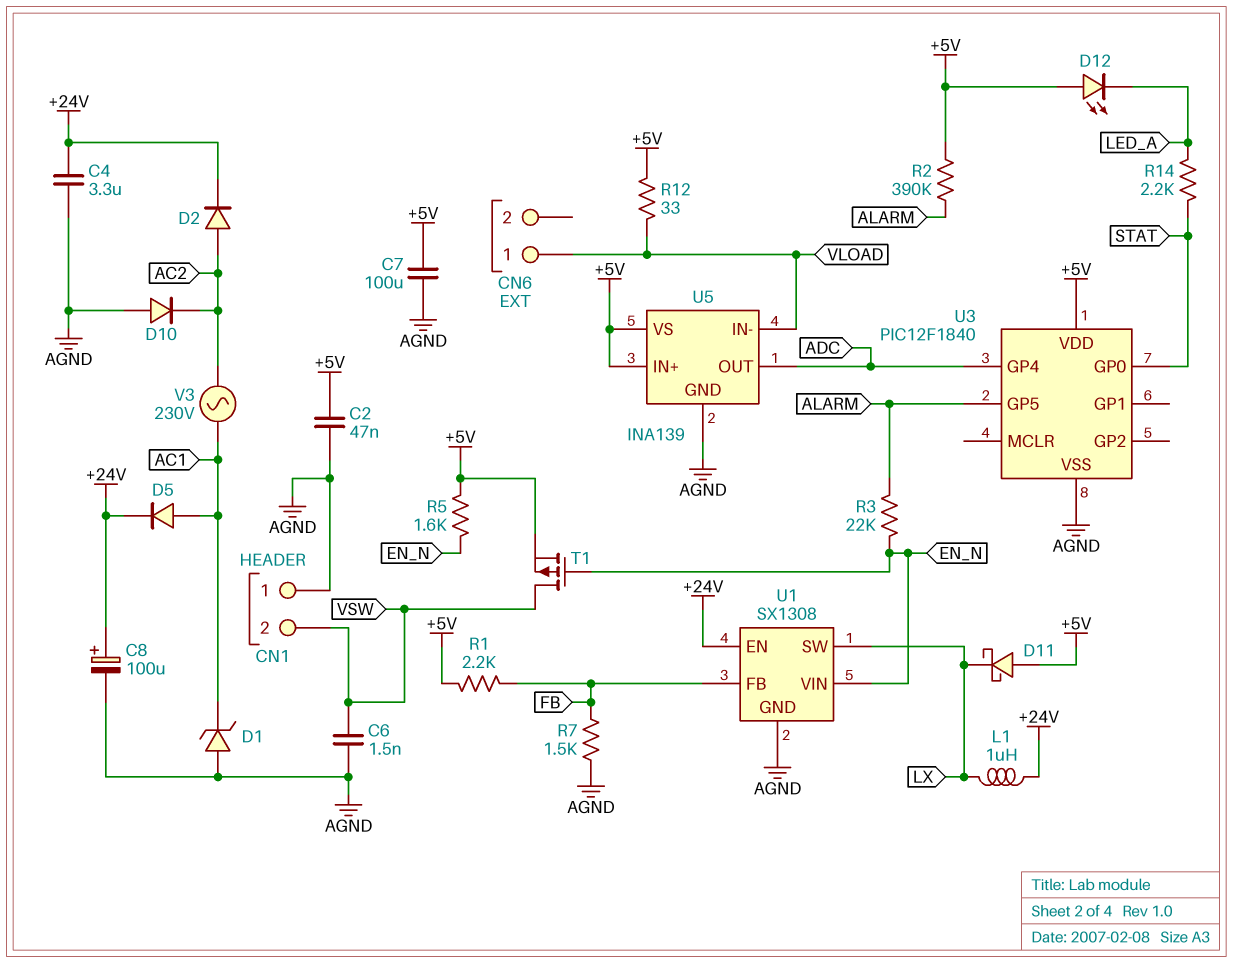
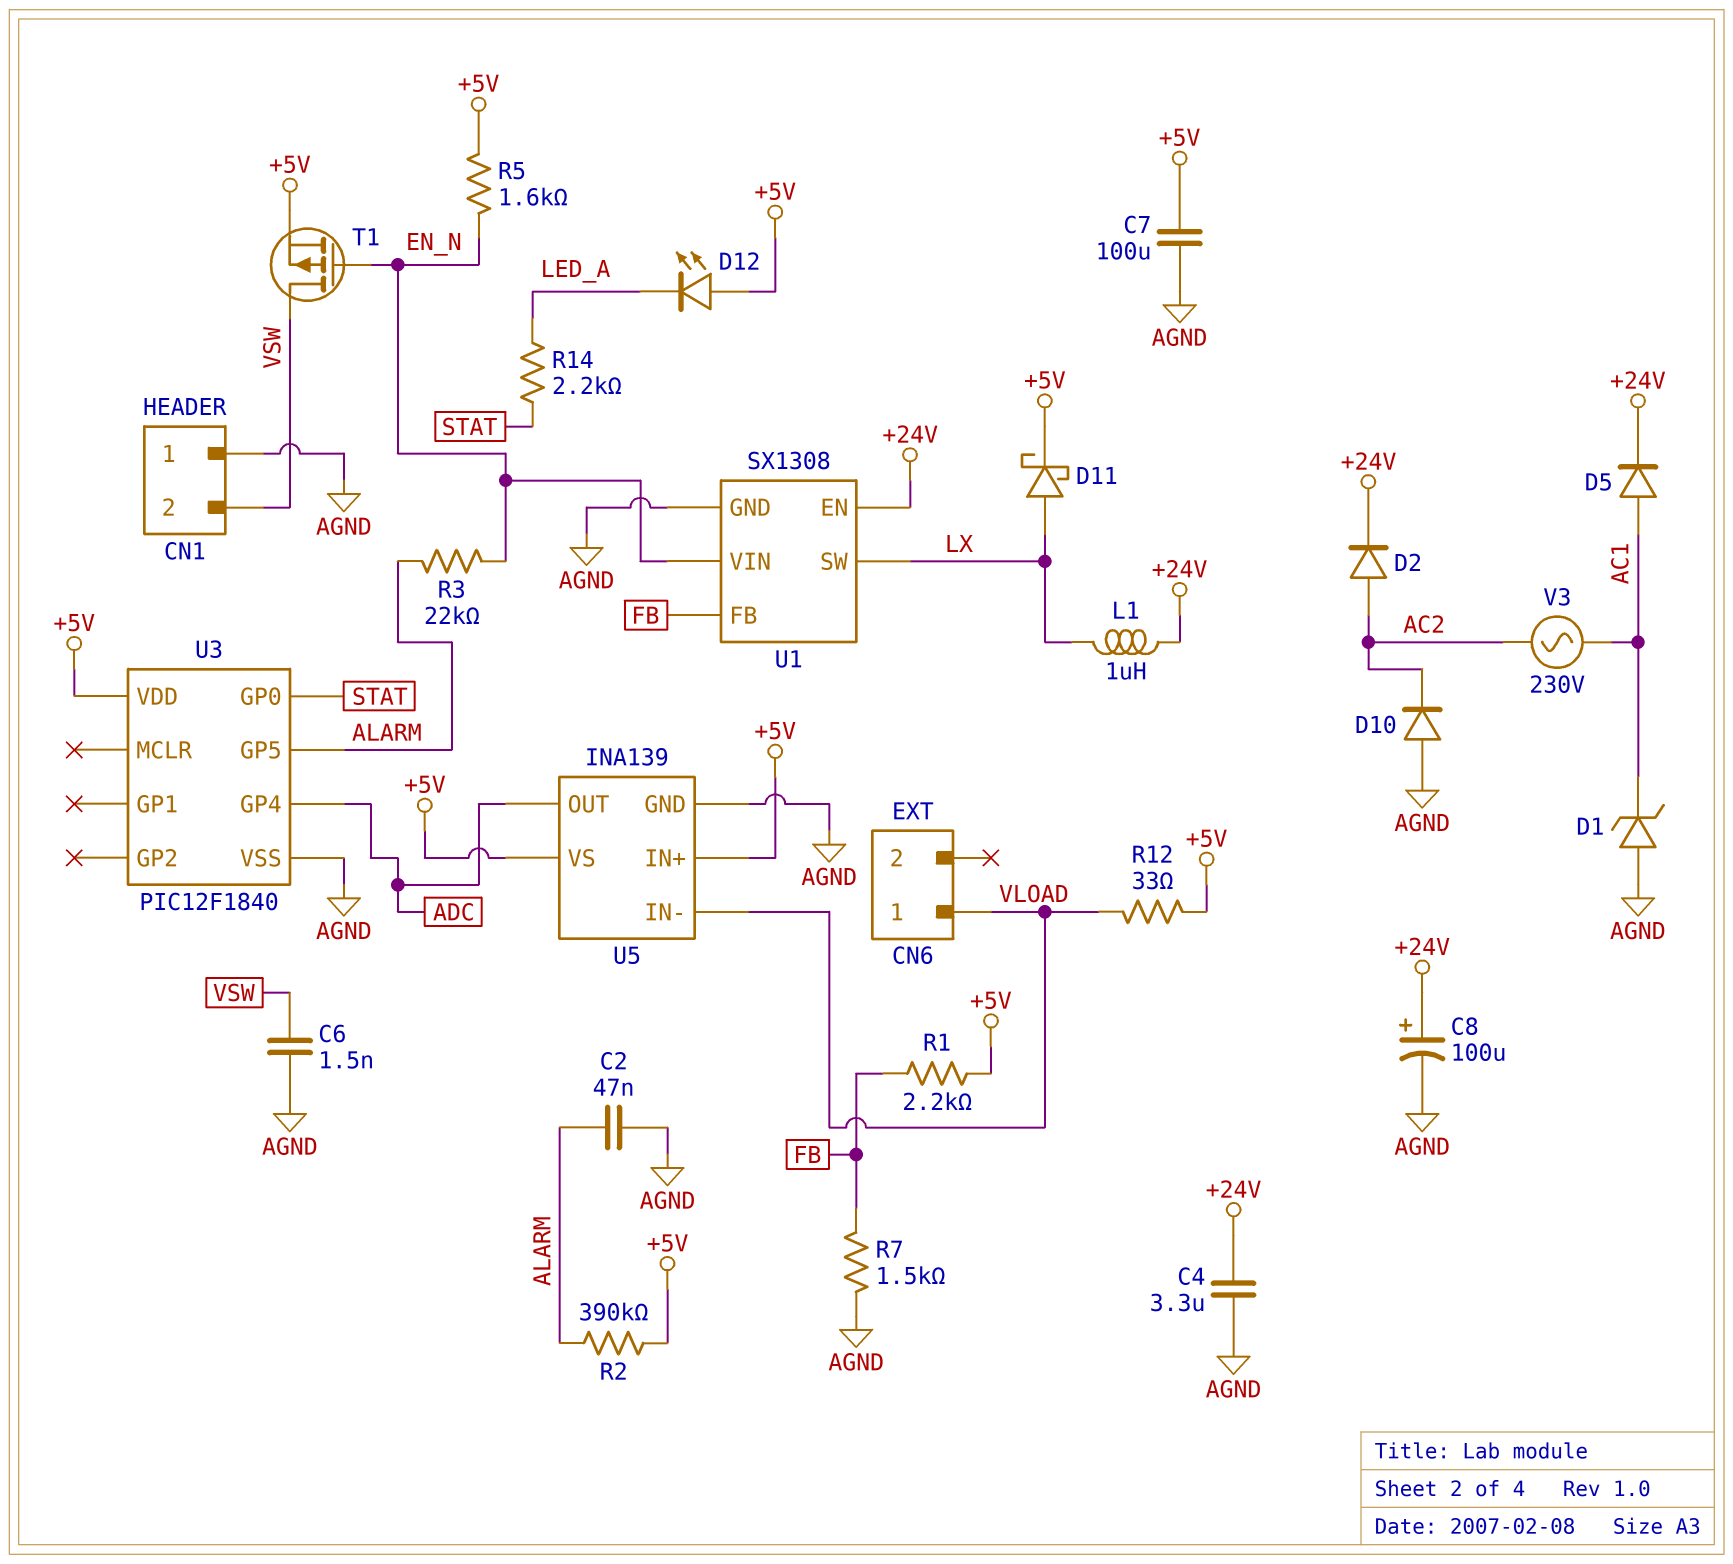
C2: 47nF (+5V, AGND) -> 47nF (AGND, ALARM)
D11: schottky (A +5V, K LX) -> schottky (A LX, K +5V)

